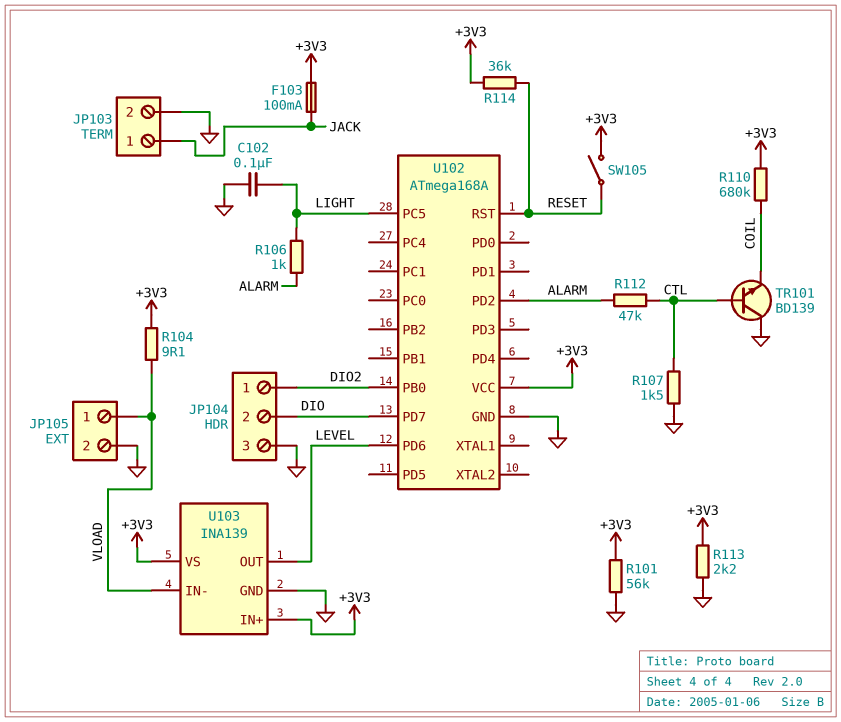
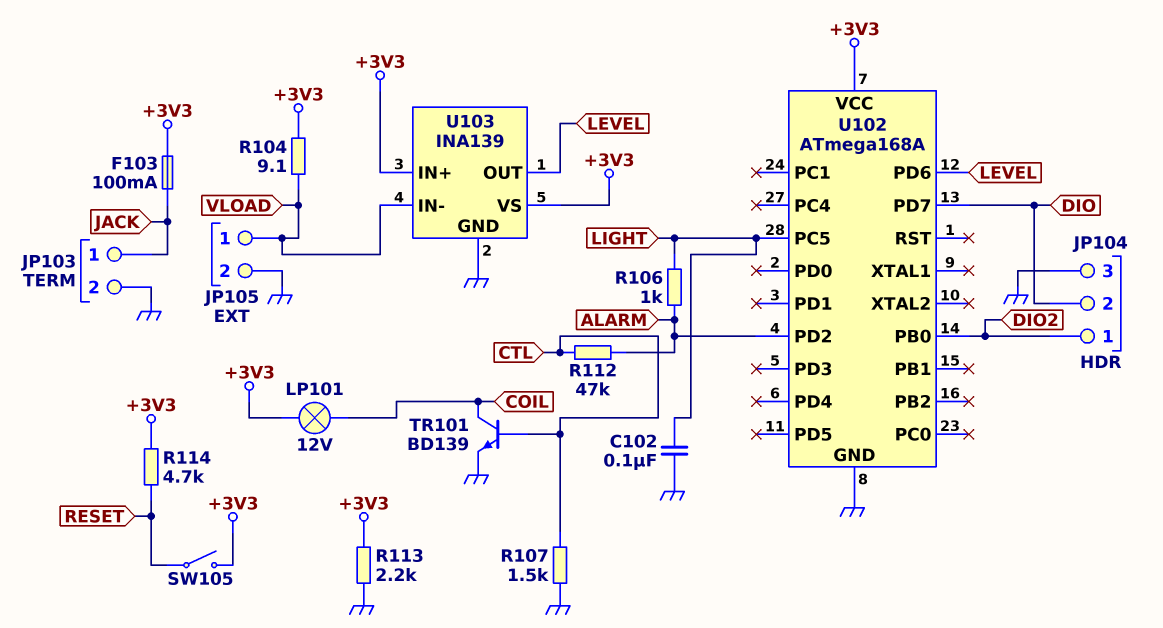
LP101: none -> lamp 12V (+3V3, COIL)
R101: 56k (+3V3, GND) -> none
R110: 680k (+3V3, COIL) -> none
R114: 36k (+3V3, RESET) -> 4.7k (+3V3, RESET)
TR101: NPN BD139 (B CTL, C GND, E COIL) -> NPN BD139 (B CTL, C COIL, E GND)
U102 pin RST: RESET -> none

